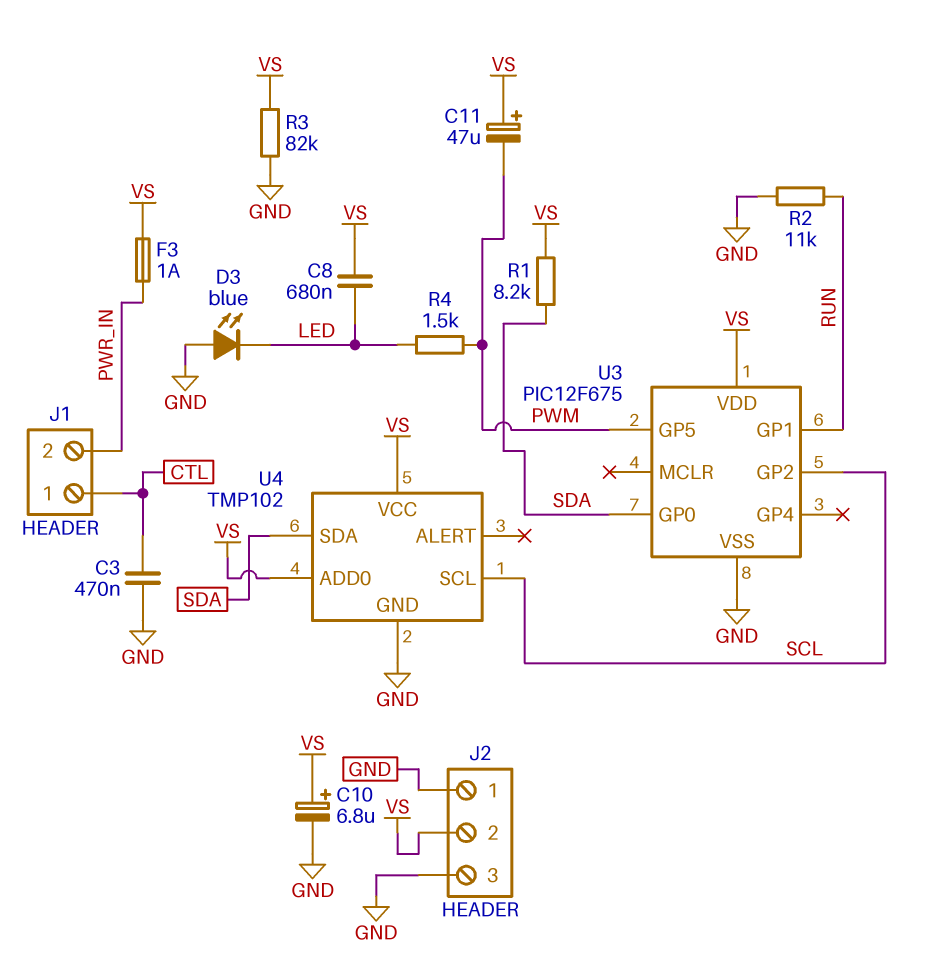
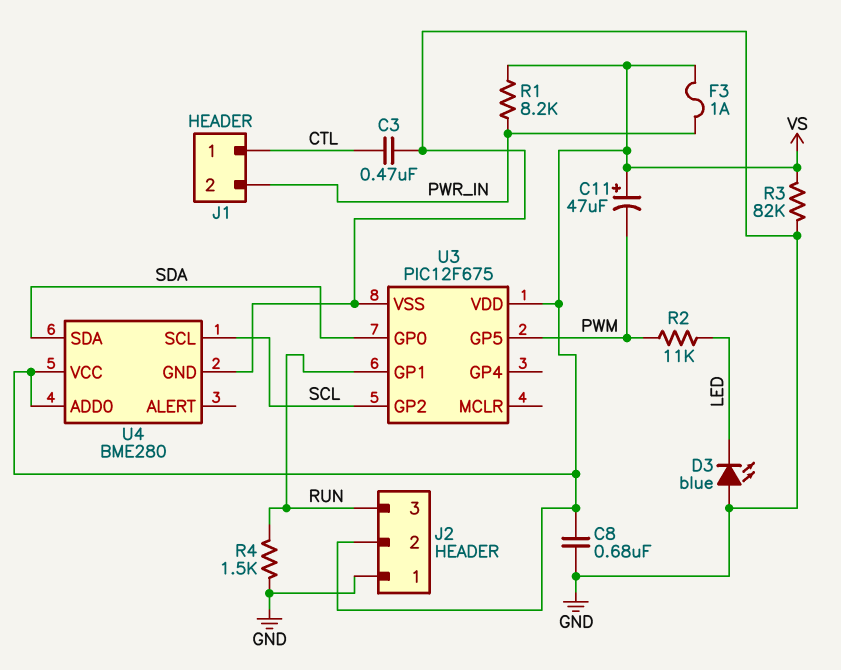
C8: 680nF (LED, VS) -> 680nF (GND, VS)
C10: 6.8uF (plus VS, minus GND) -> none
J2 pin 3: GND -> RUN
R1: 8.2k (SDA, VS) -> 8.2k (PWR_IN, VS)
R2: 11k (GND, RUN) -> 11k (LED, PWM)
R4: 1.5k (LED, PWM) -> 1.5k (GND, RUN)
U4: TMP102 -> BME280

